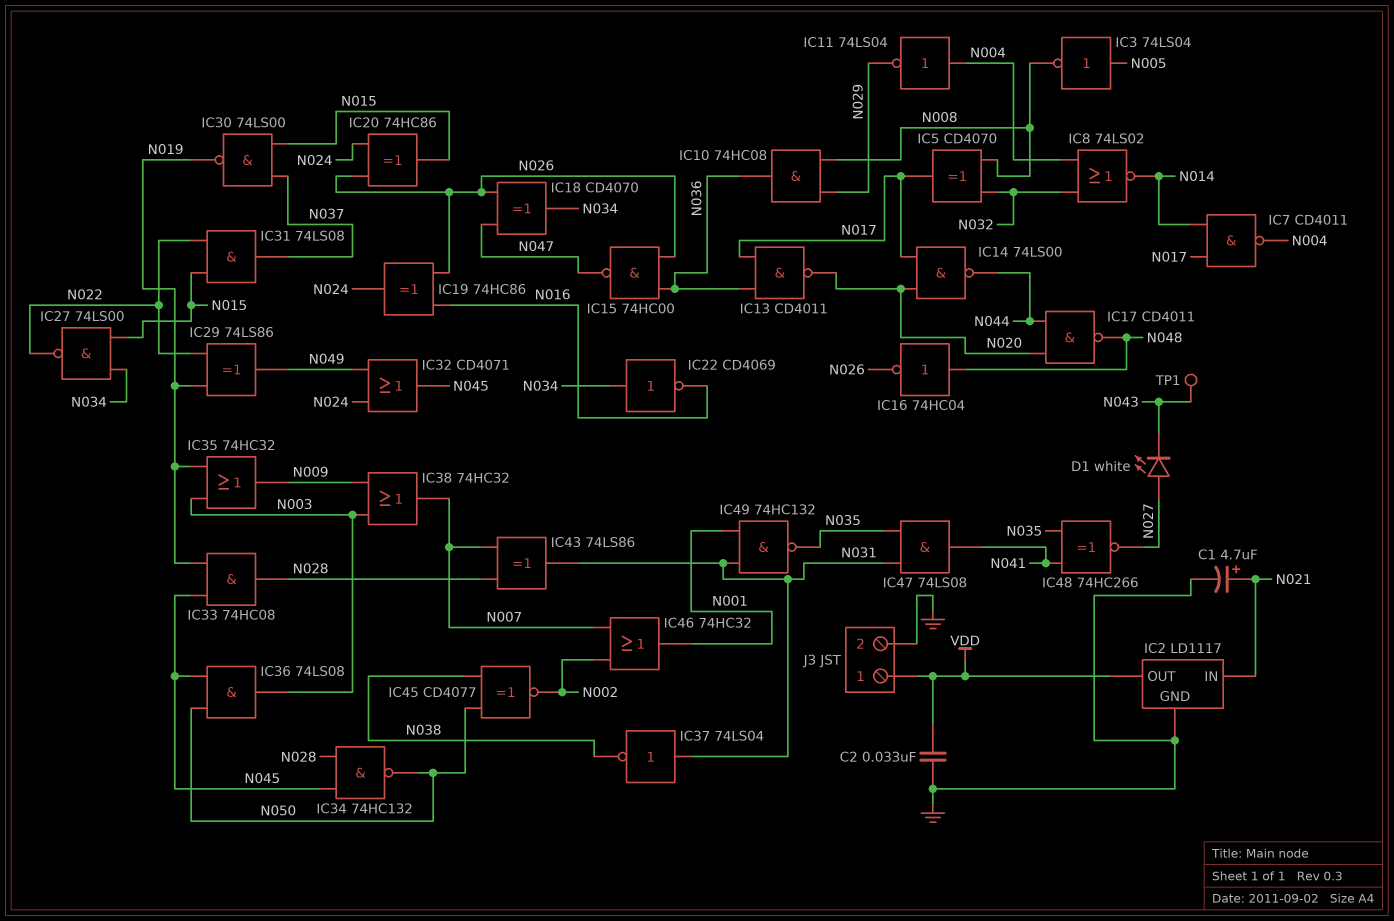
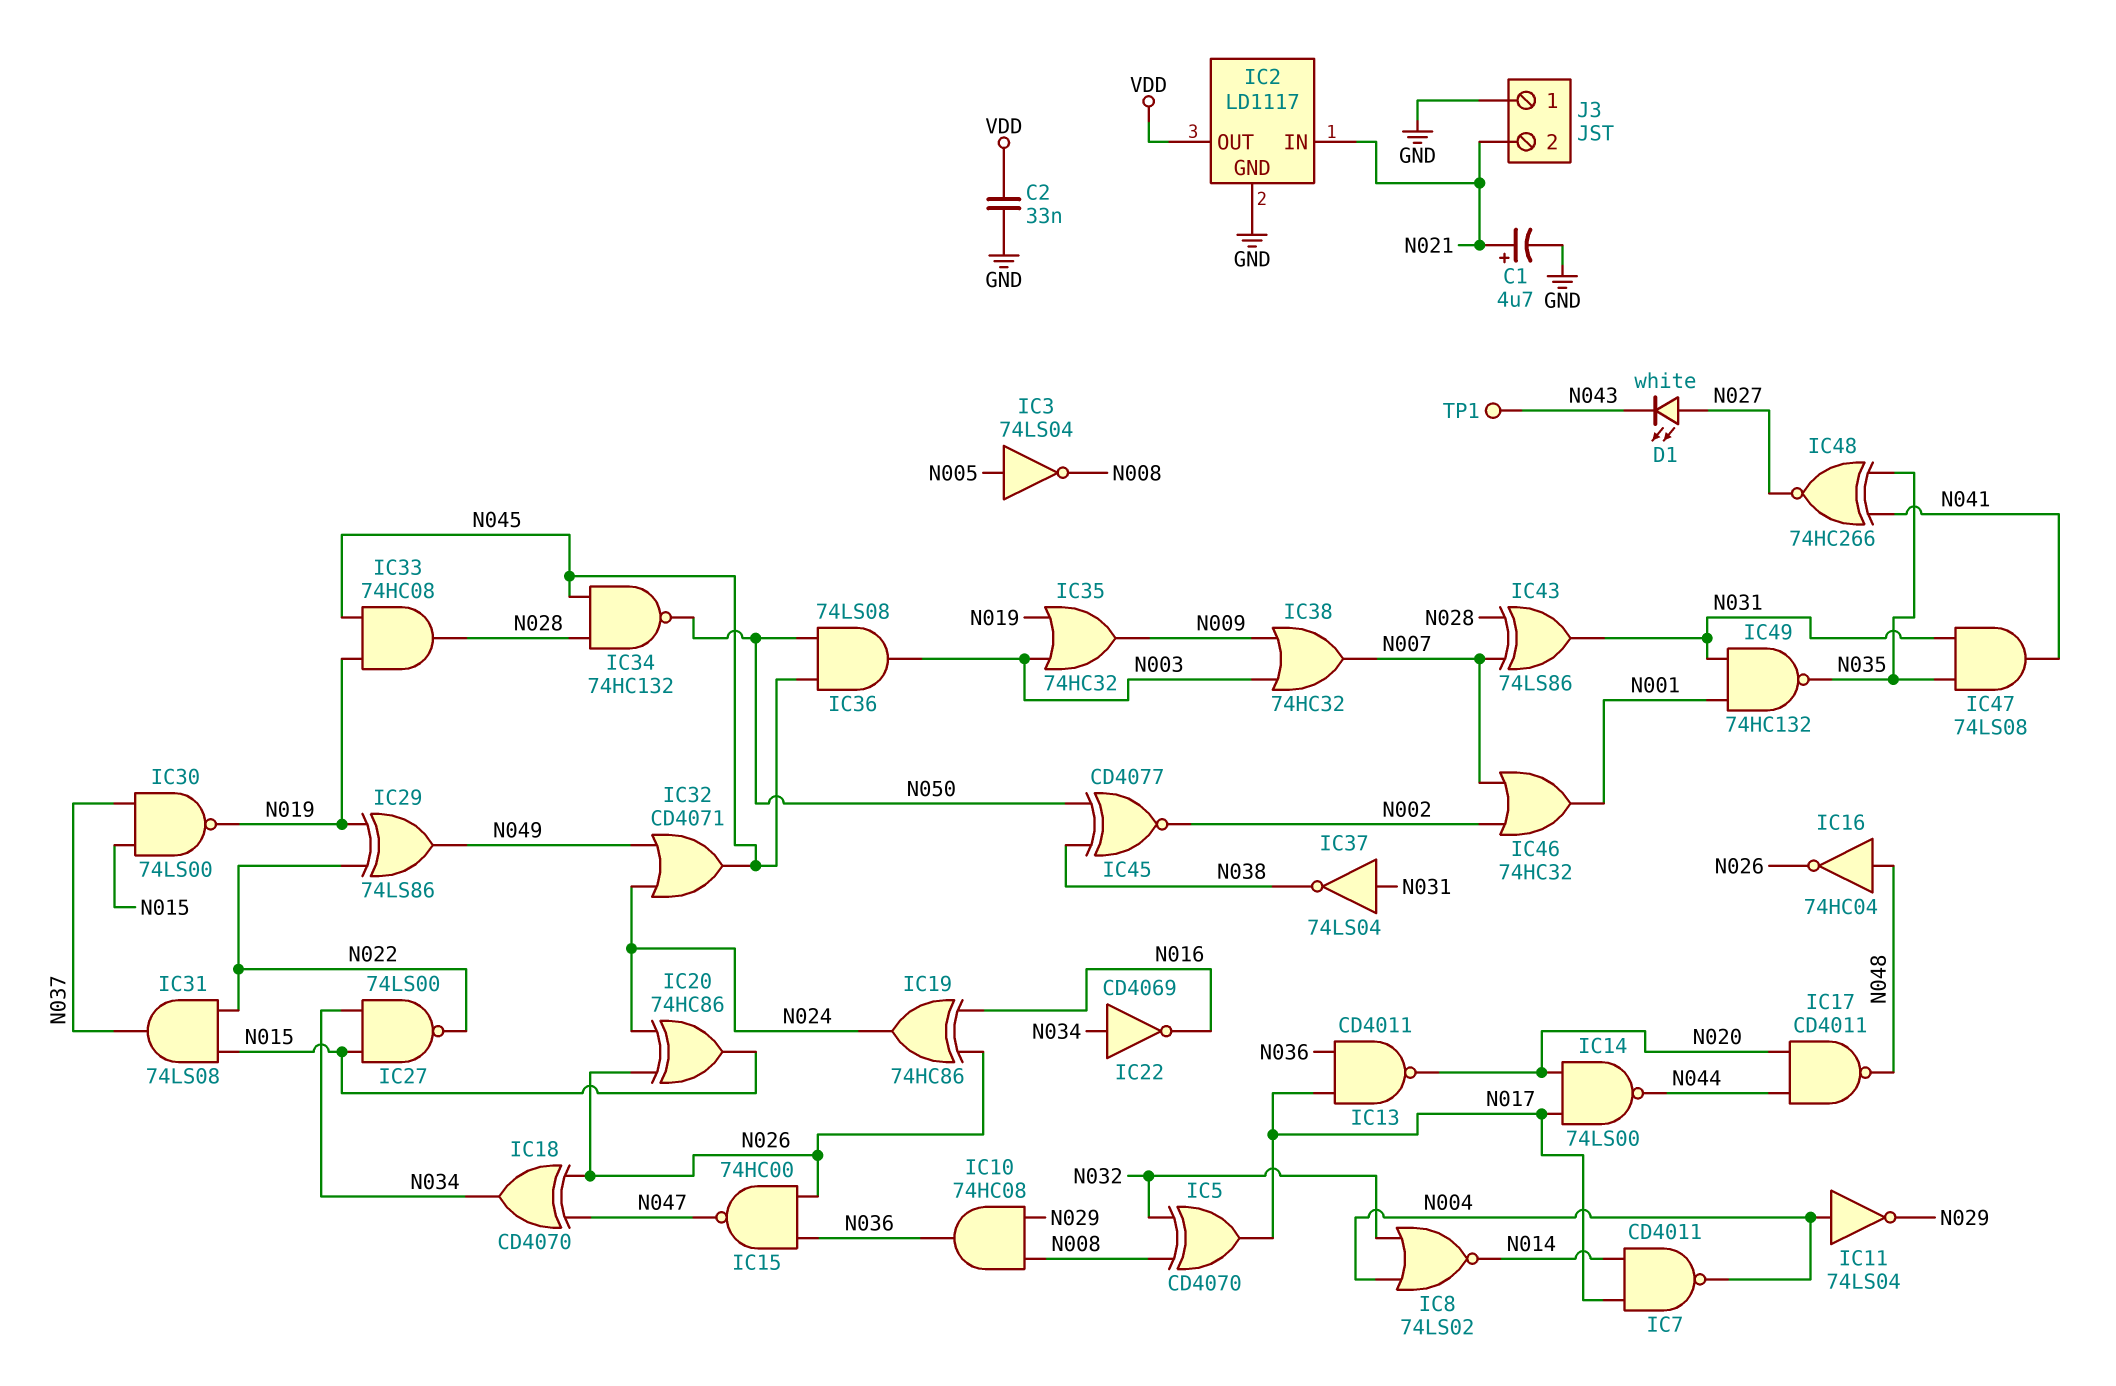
J3 pin 1: VDD -> GND
J3 pin 2: GND -> N021

